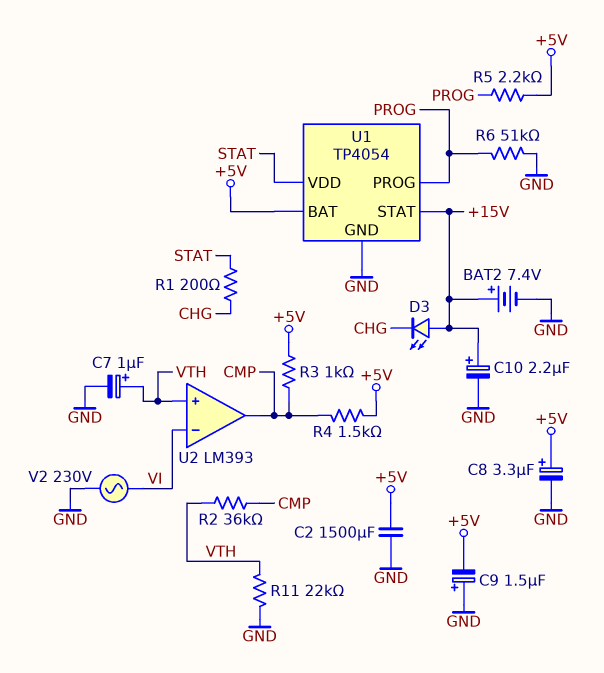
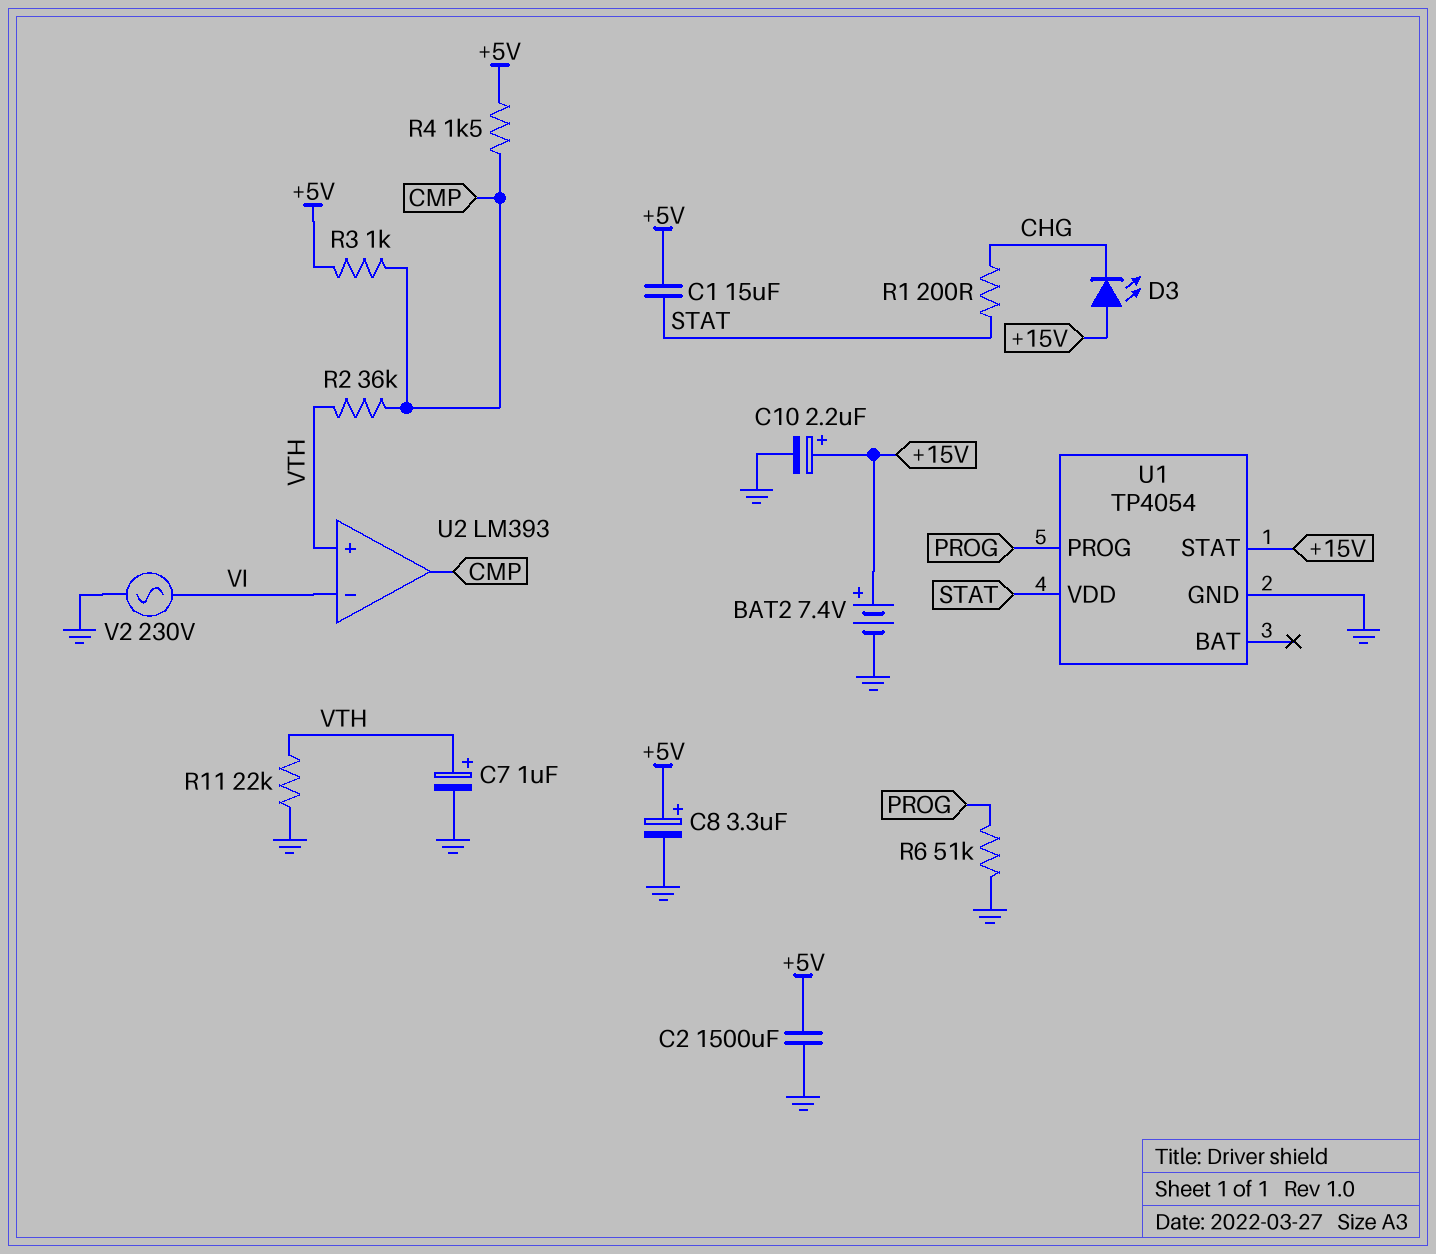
C1: none -> 15uF (+5V, STAT)
C9: 1.5uF (plus GND, minus +5V) -> none
R5: 2.2k (+5V, PROG) -> none
U1 pin BAT: +5V -> none

